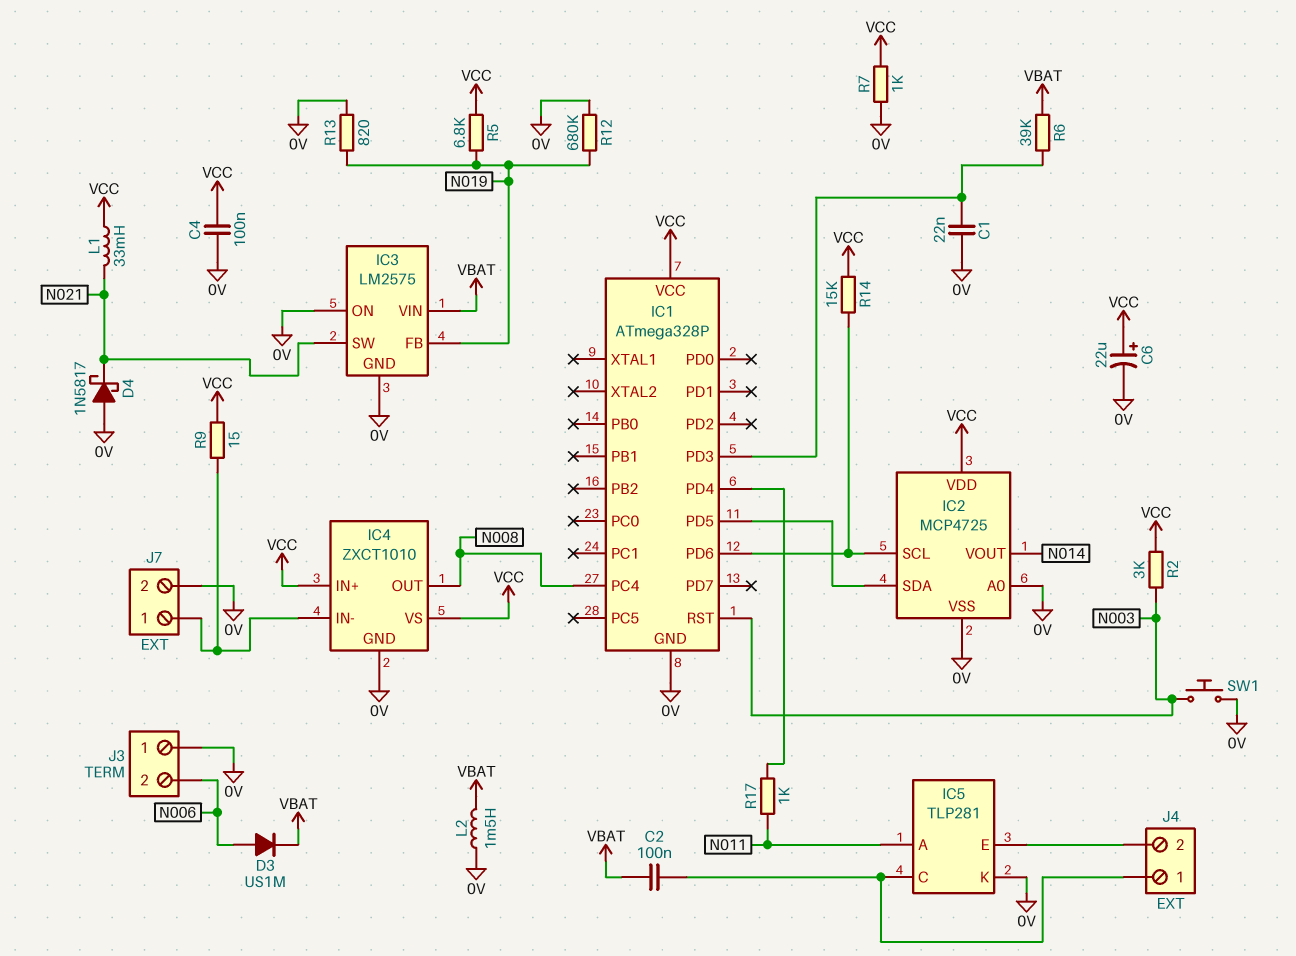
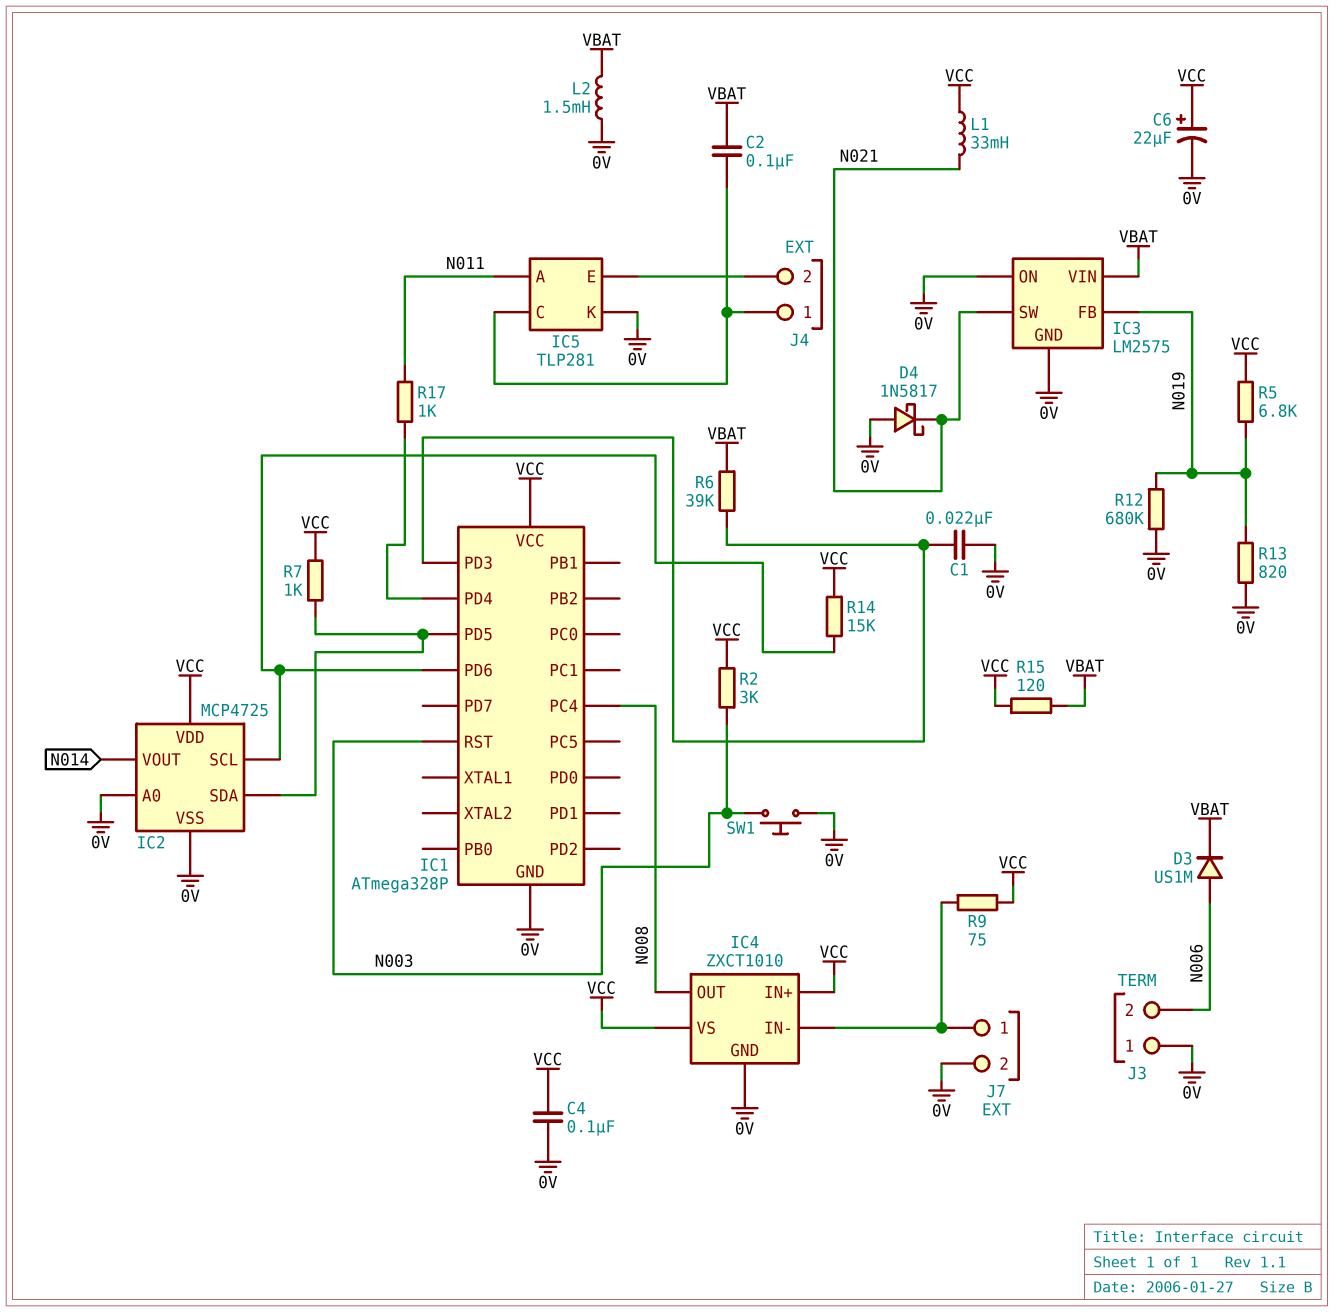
R7: 1k (0V, VCC) -> 1k (IC1/PD5, VCC)
R9: 15 (IC4/IN-, VCC) -> 75 (IC4/IN-, VCC)
R15: none -> 120 (VBAT, VCC)

